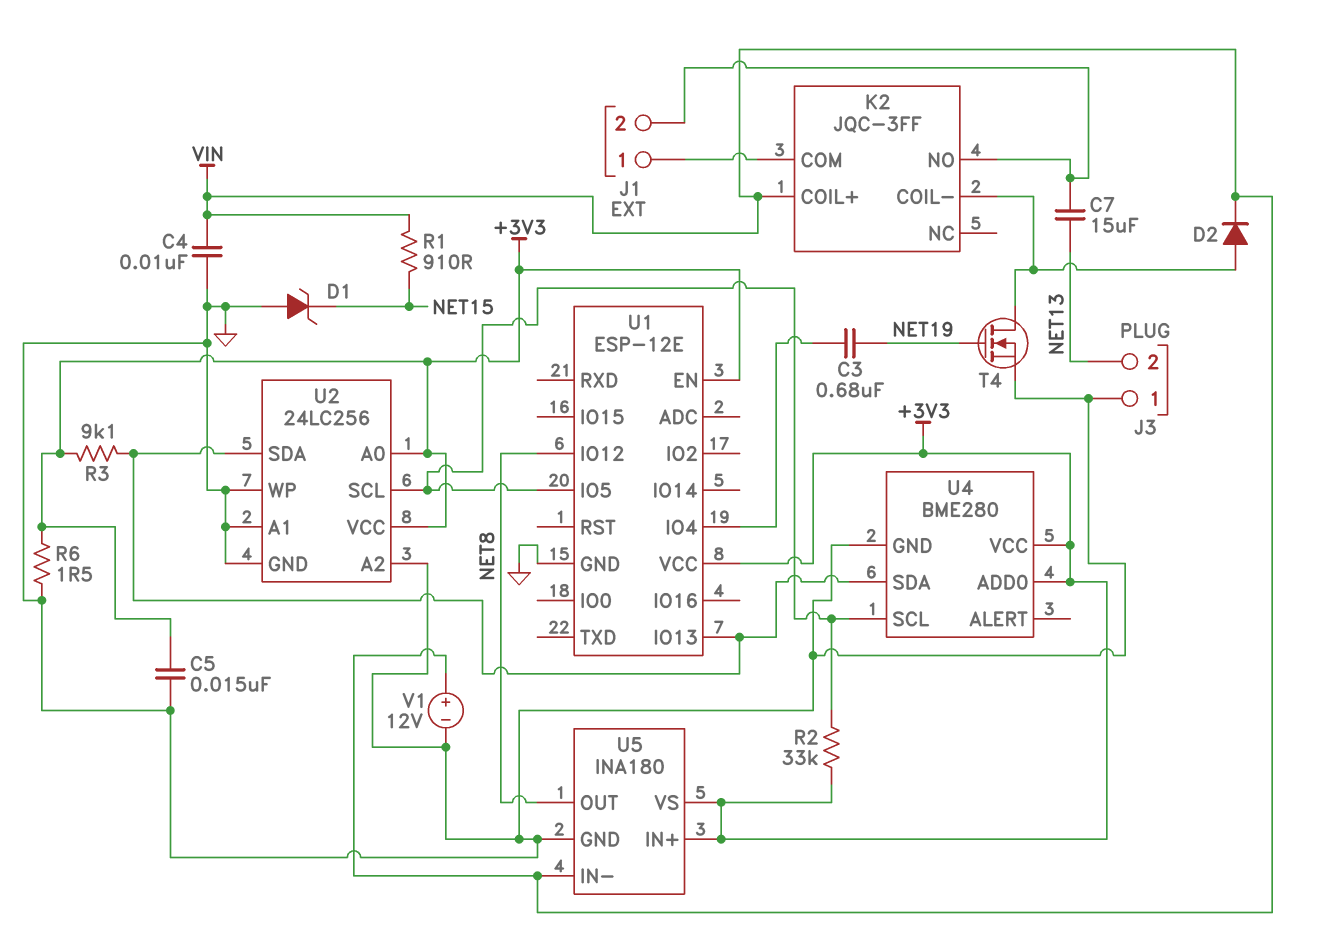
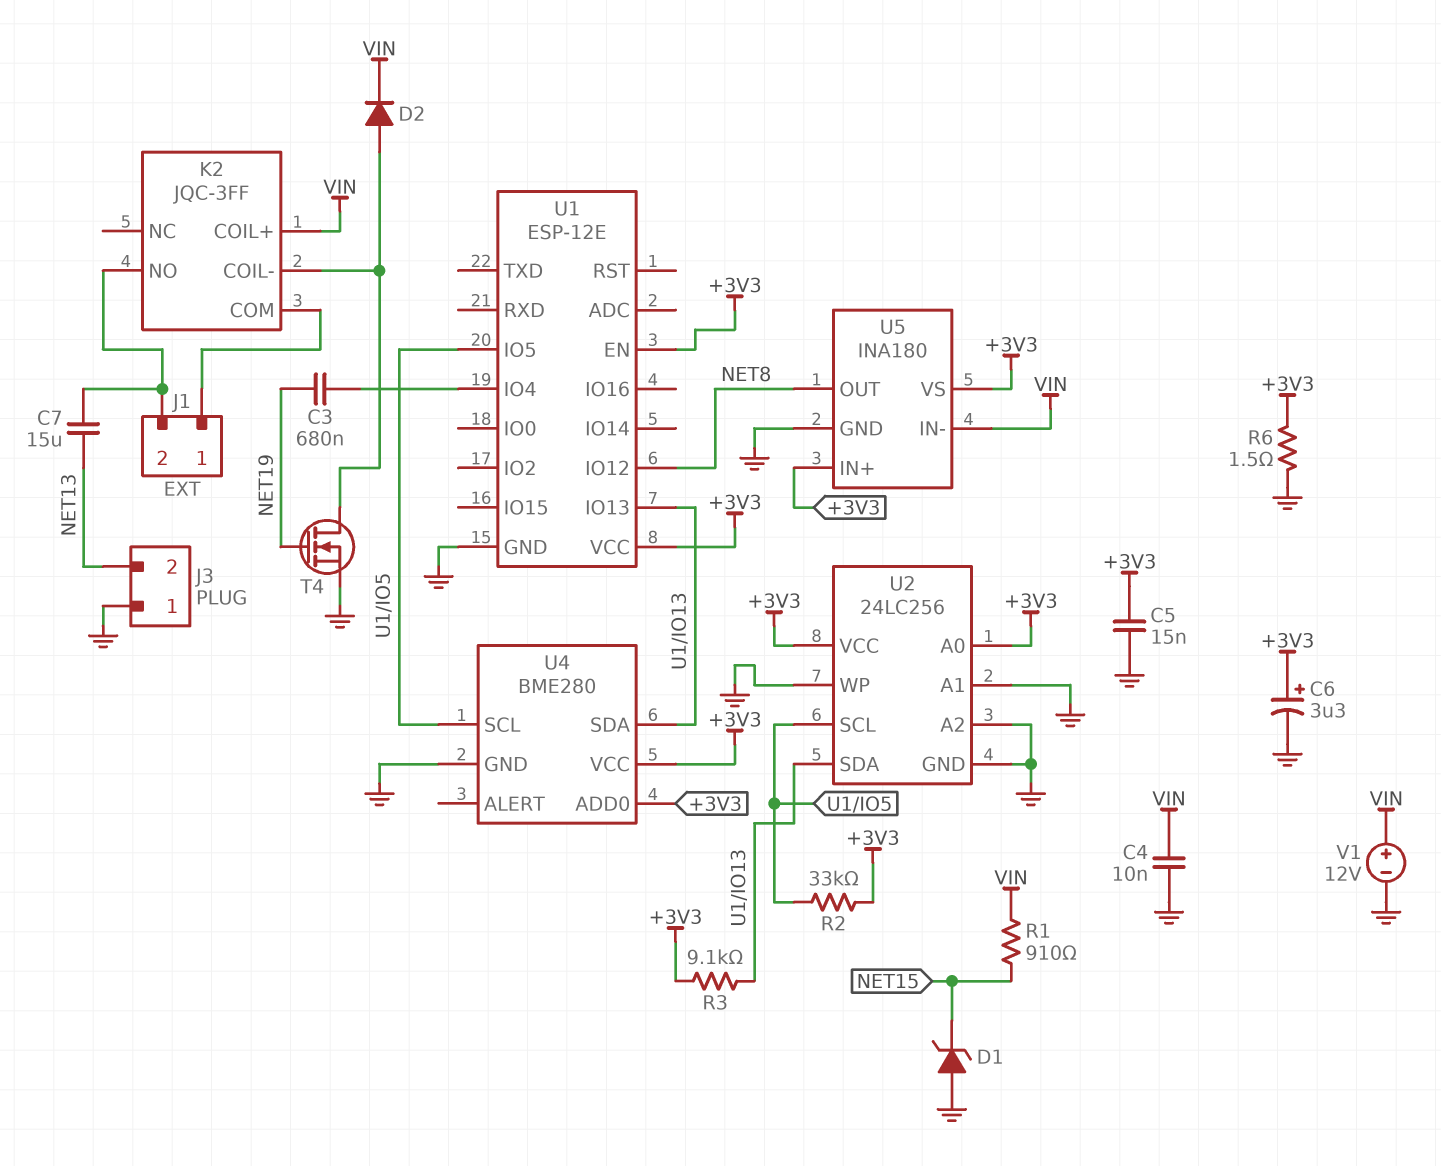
C6: none -> 3.3uF (plus +3V3, minus GND)

